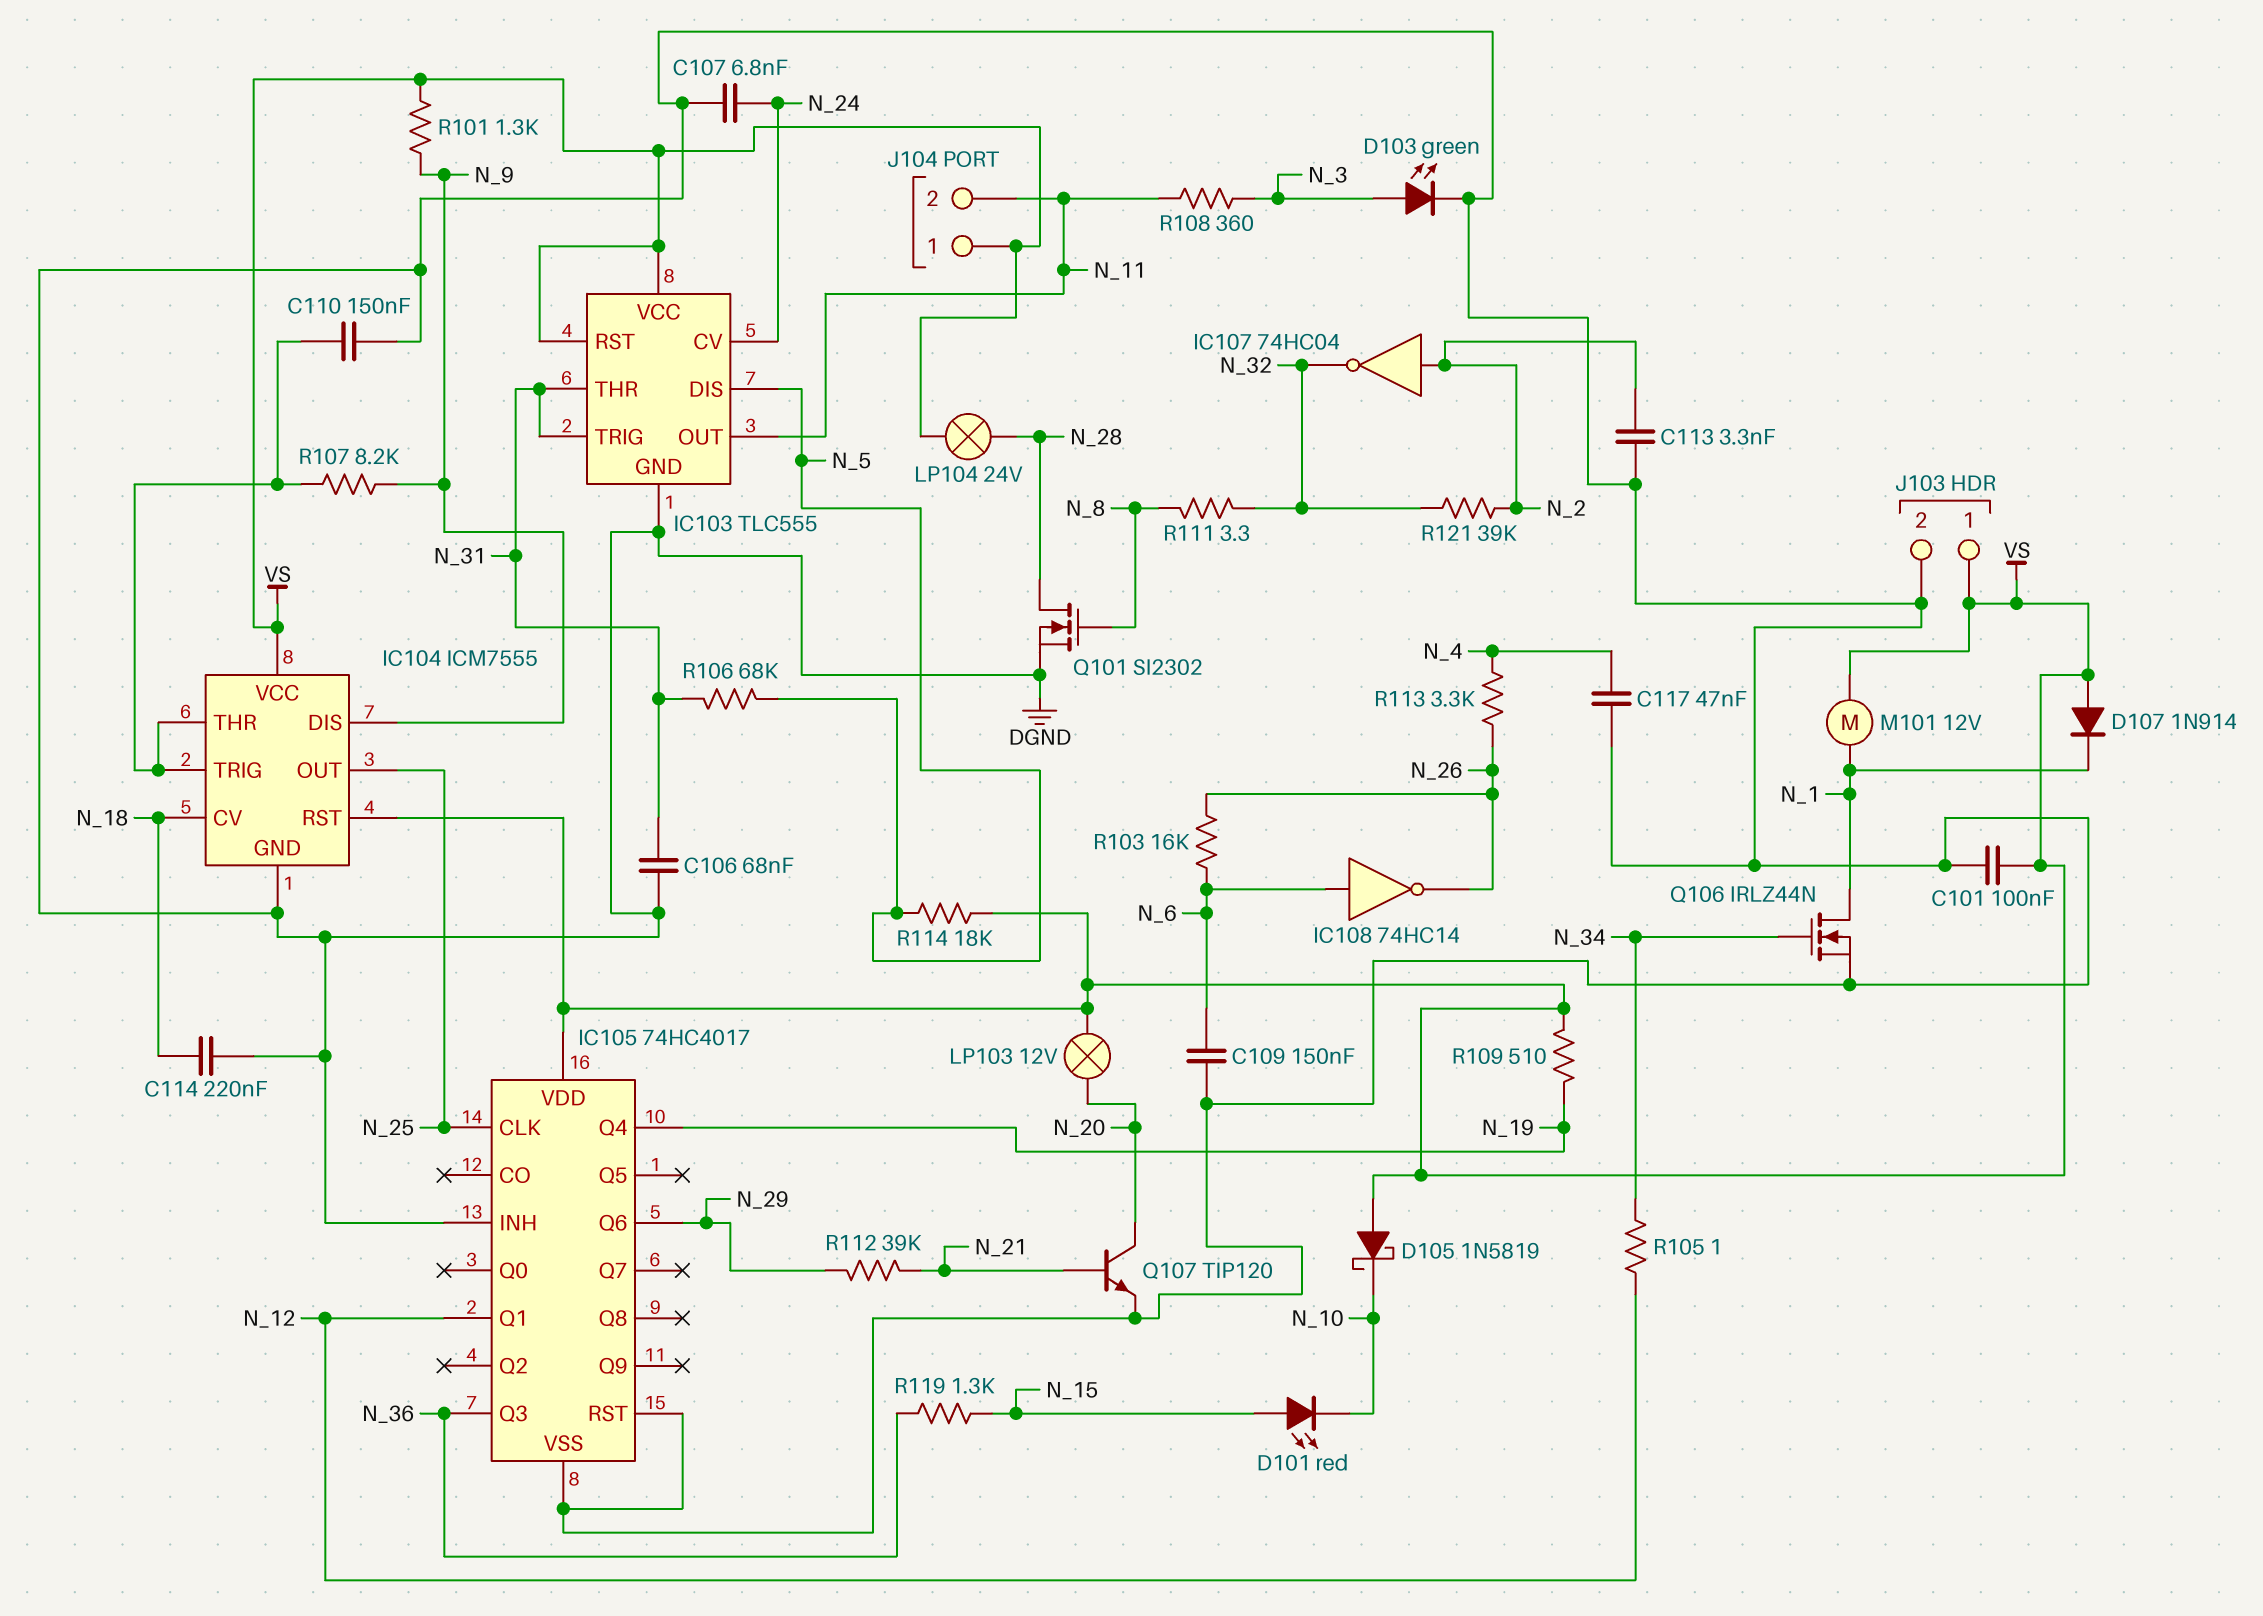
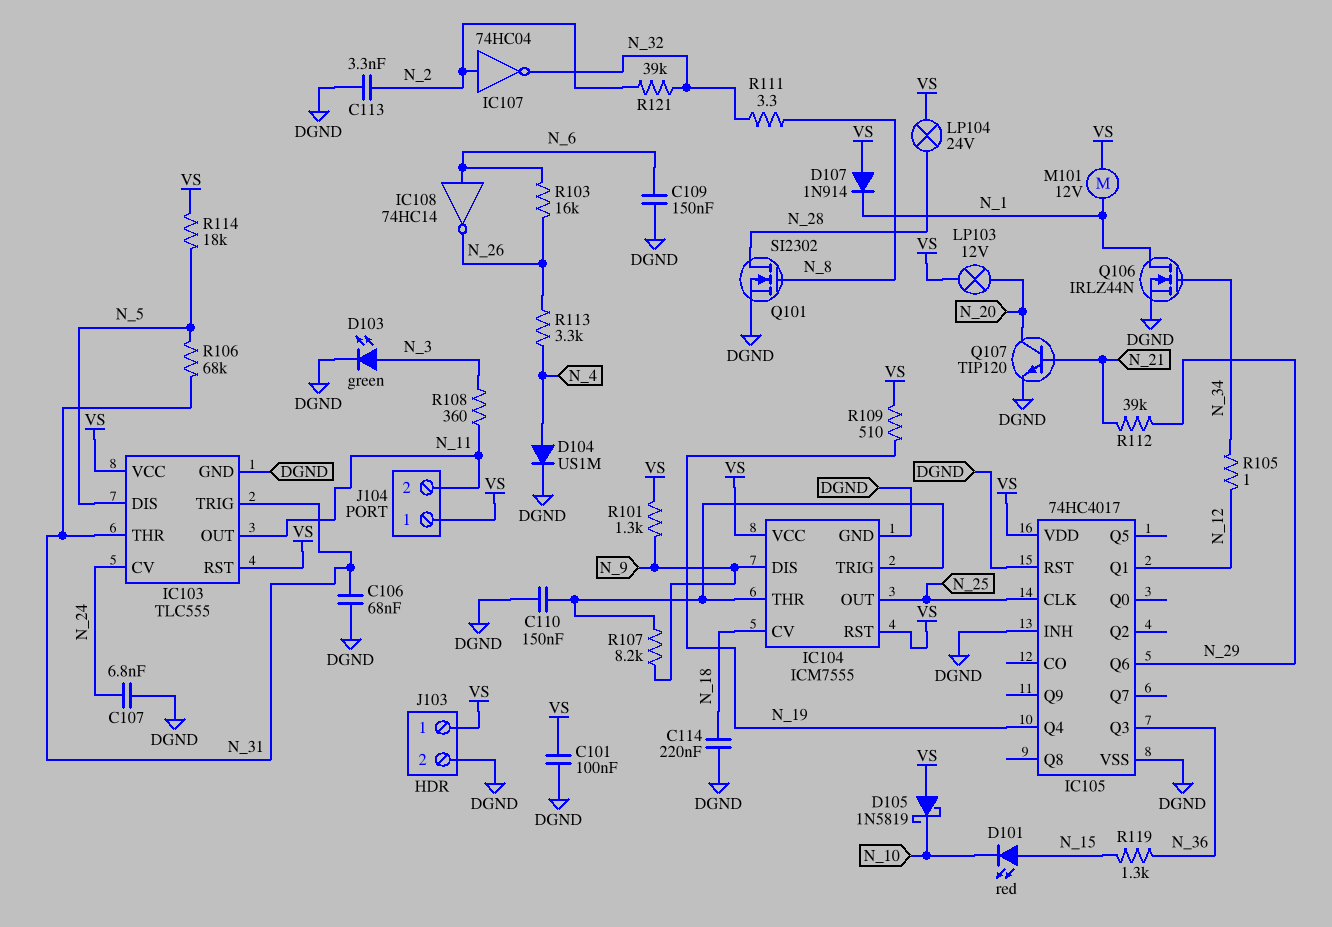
C117: 47nF (DGND, N_4) -> none
D104: none -> diode US1M (A N_4, K DGND)

